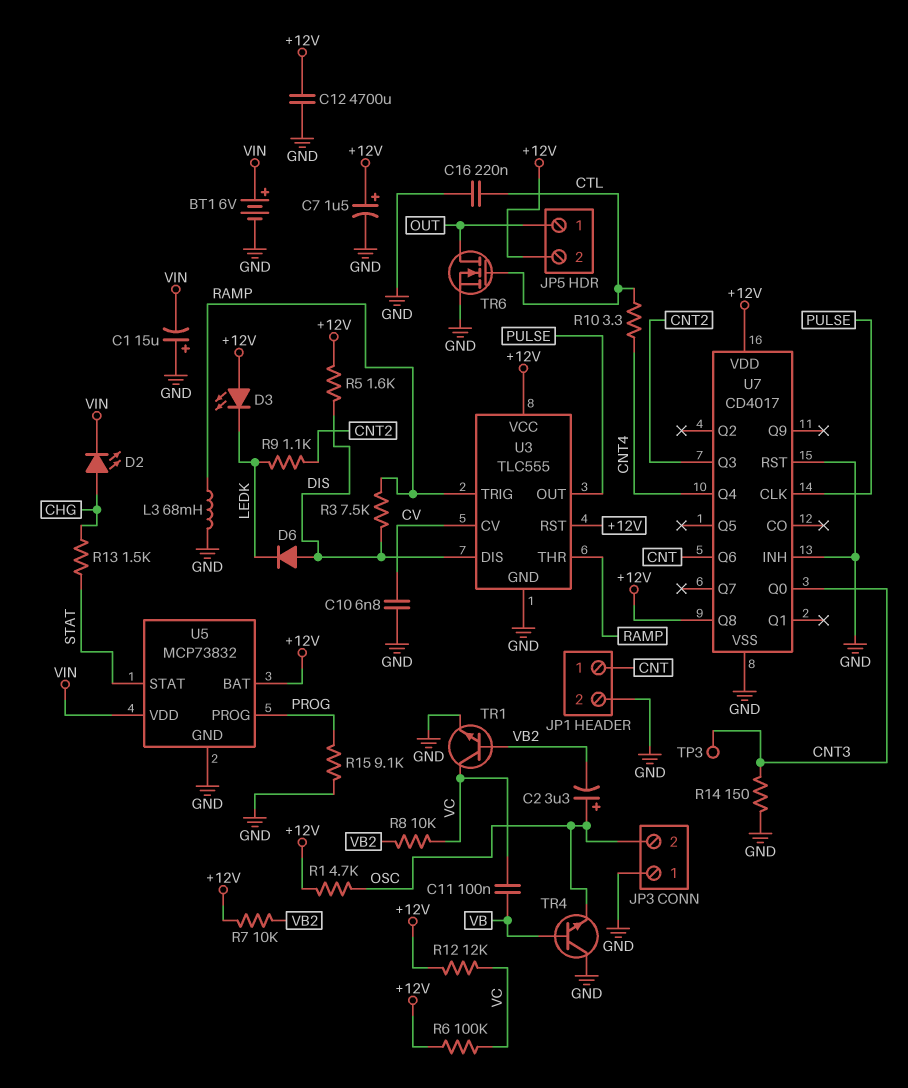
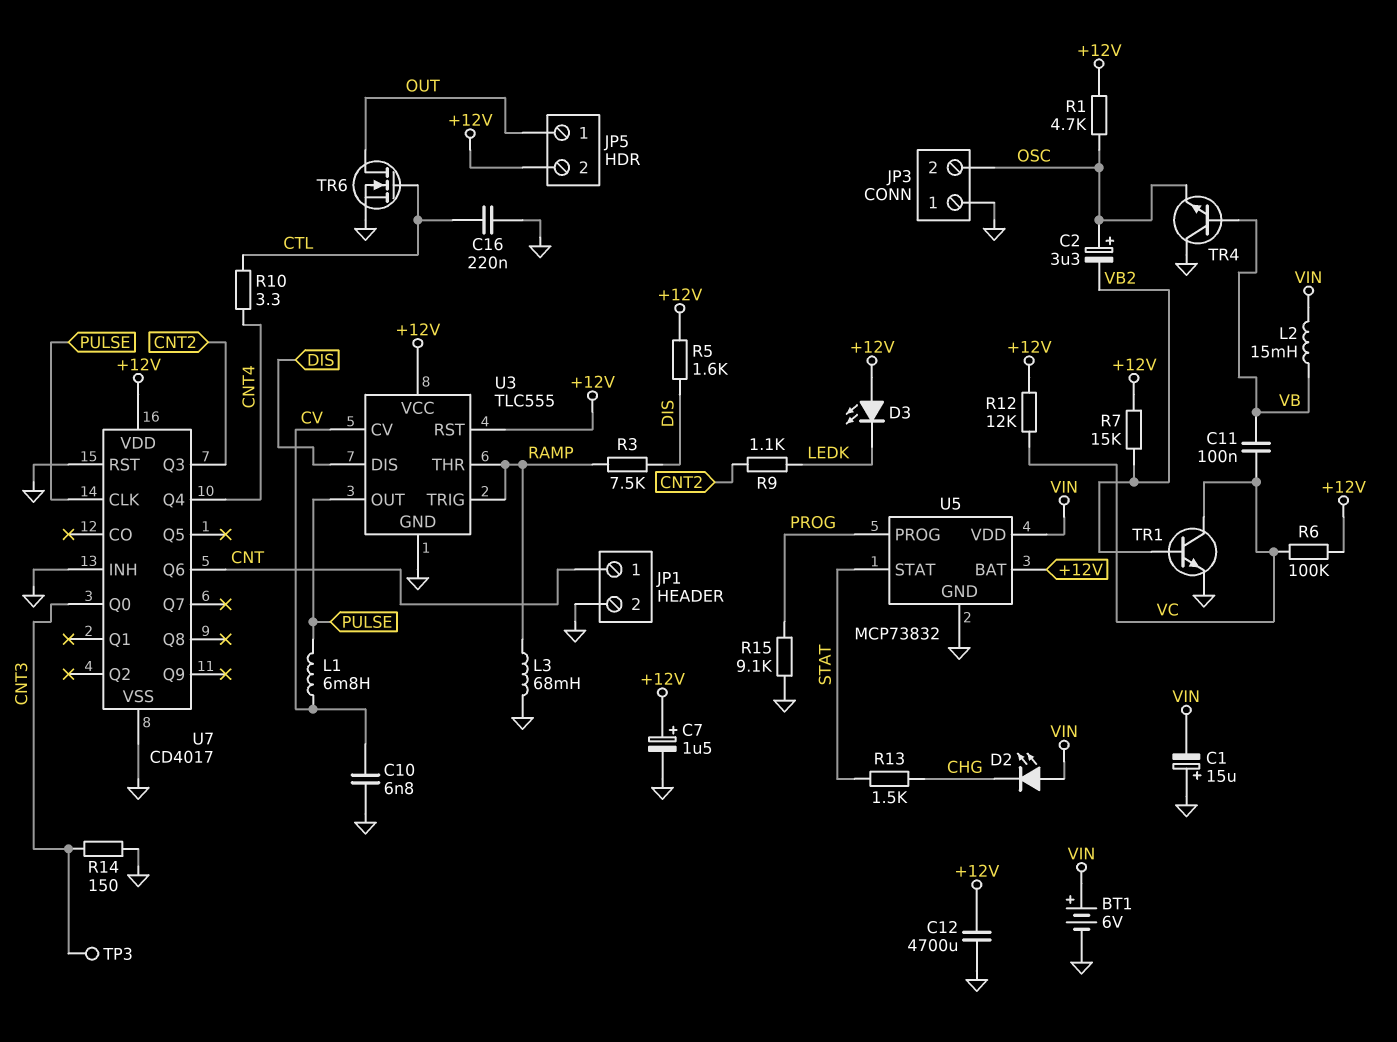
D2: LED (A CHG, K VIN) -> LED (A VIN, K CHG)
D6: diode (A DIS, K LEDK) -> none
L1: none -> 6.8mH (CV, PULSE)
L2: none -> 15mH (VB, VIN)
R7: 10k (+12V, VB2) -> 15k (+12V, VB2)
R8: 10k (VB2, VC) -> none
U7 pin Q8: +12V -> none

